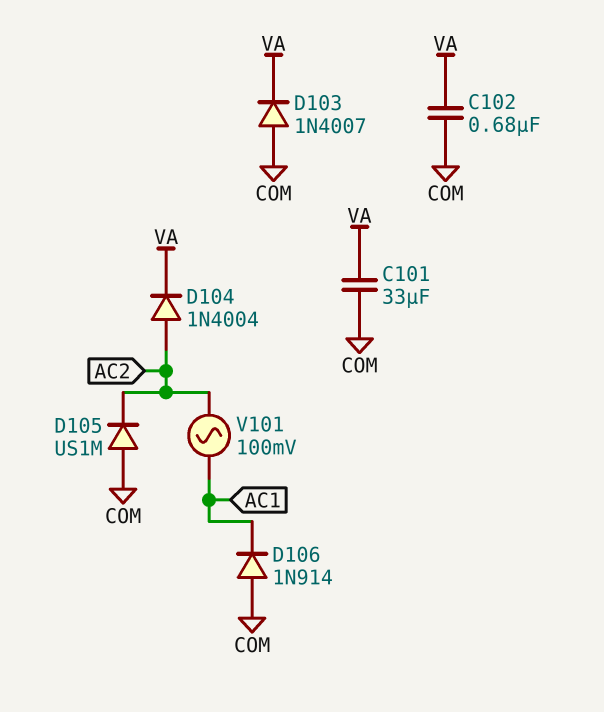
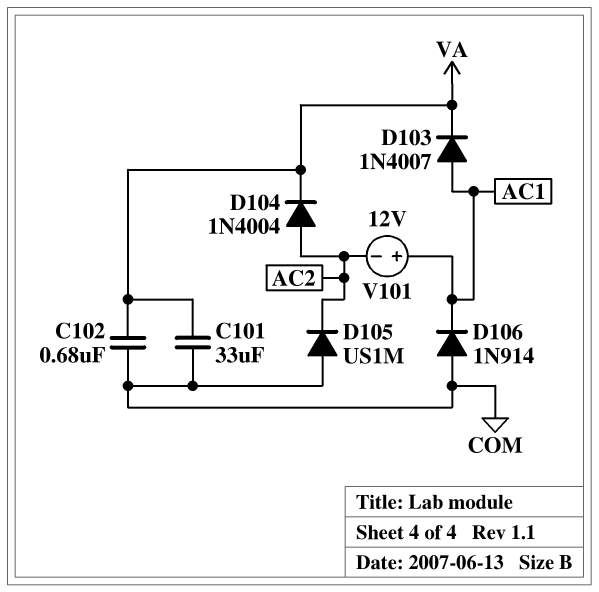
D103: diode 1N4007 (A COM, K VA) -> diode 1N4007 (A AC1, K VA)
V101: AC 100mV (AC1, AC2) -> 12V (plus AC1, minus AC2)

